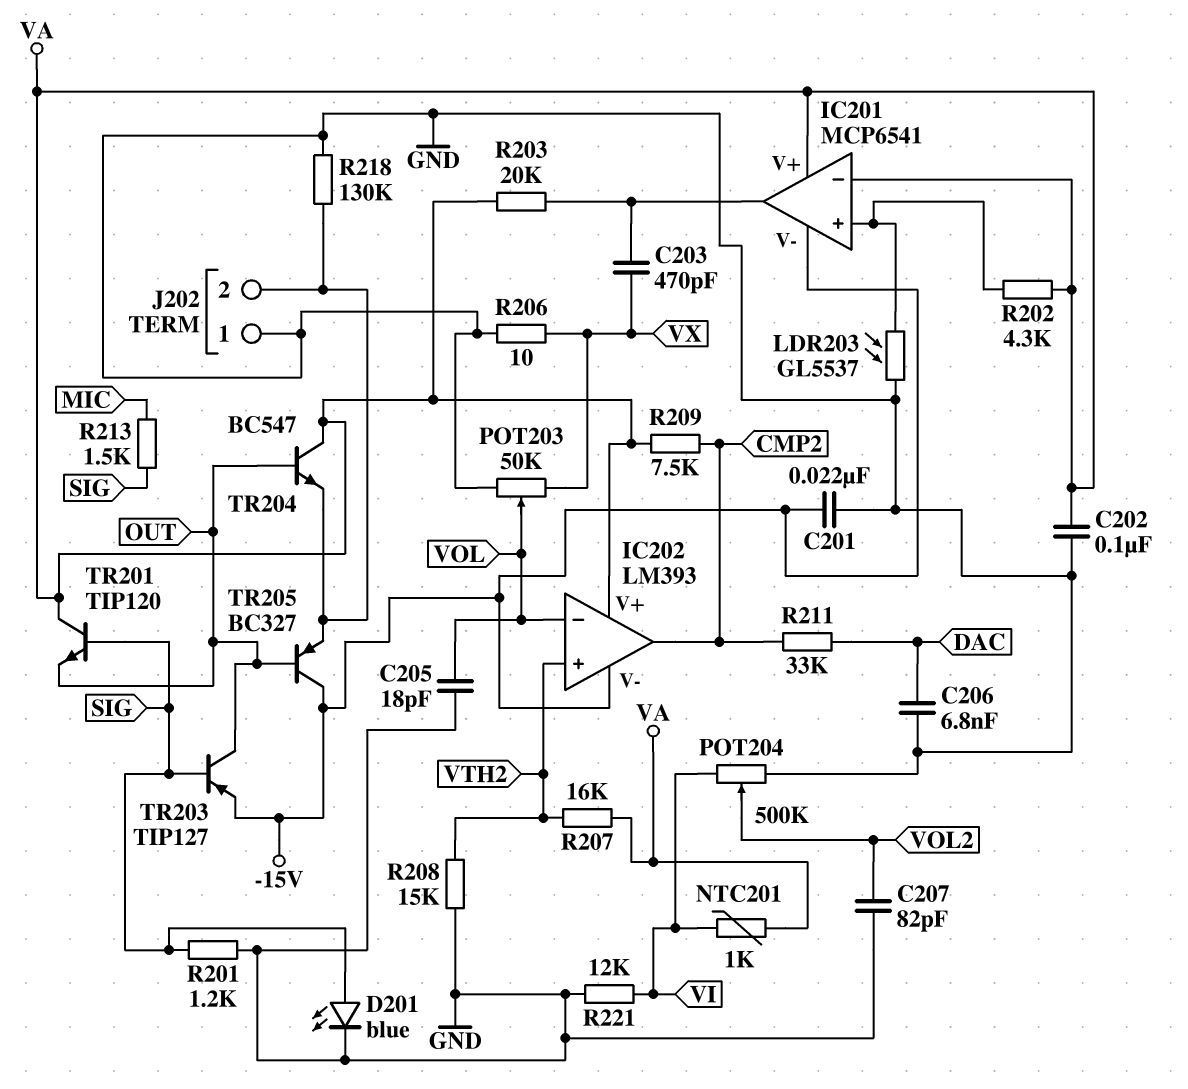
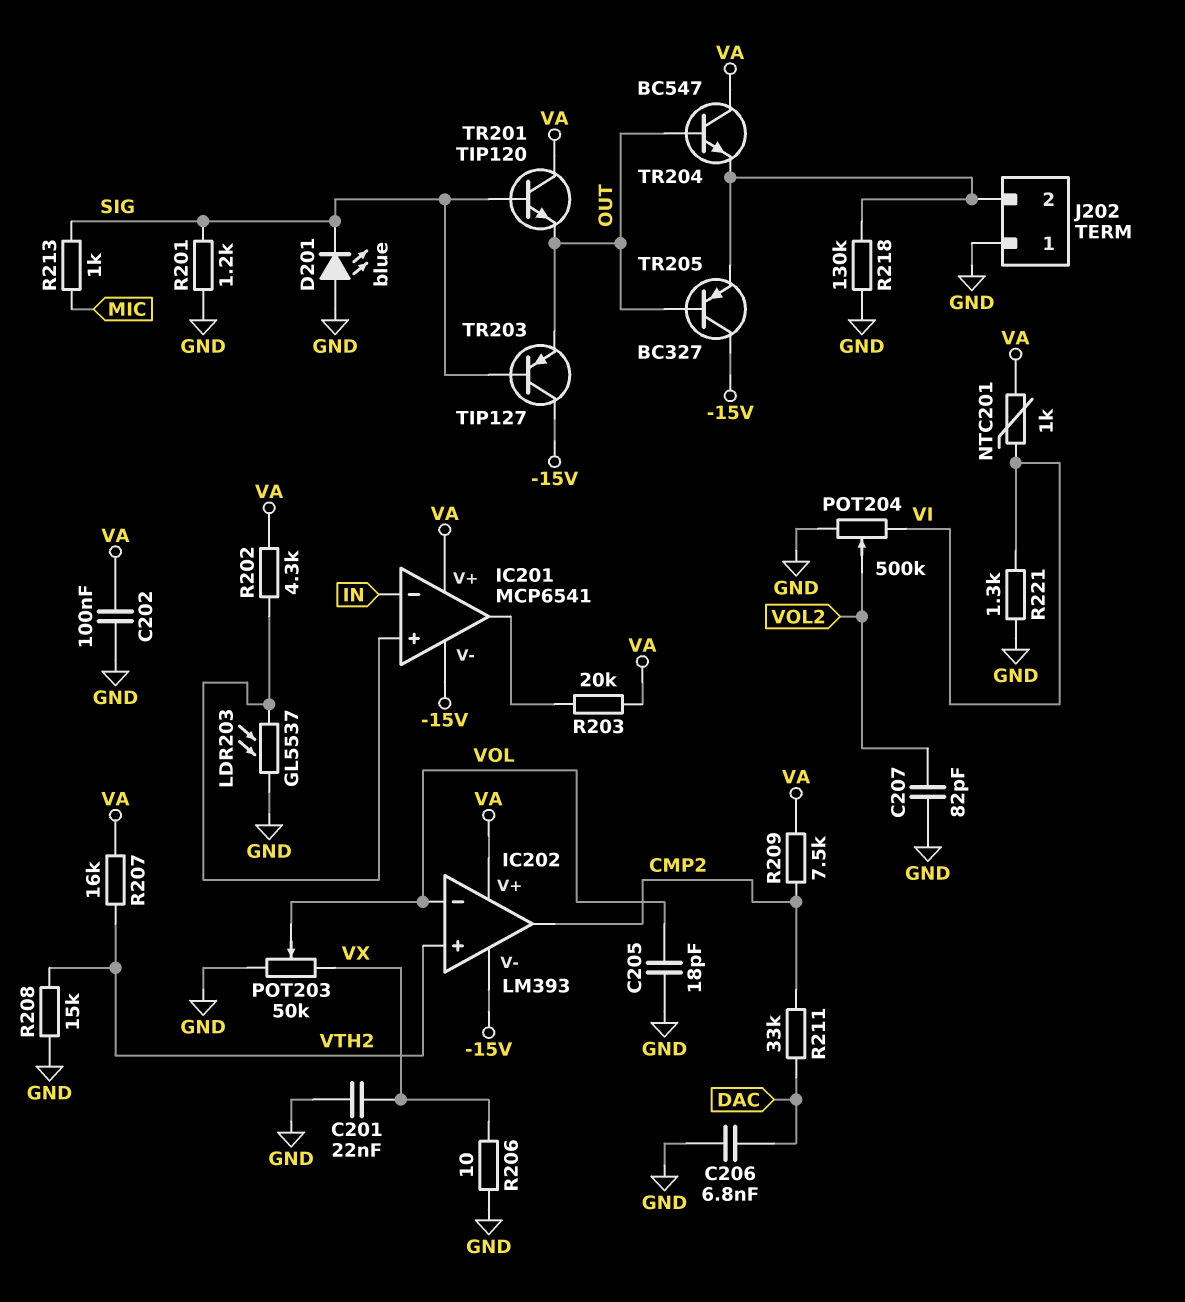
C201: 22nF (-15V, GND) -> 22nF (GND, VX)
C203: 470pF (IC201/out, VX) -> none
D201: LED blue (A SIG, K GND) -> LED blue (A GND, K SIG)
IC201 pin in-: VA -> IN
R213: 1.5k (MIC, SIG) -> 1k (MIC, SIG)
R221: 12k (GND, VI) -> 1.3k (GND, VI)
TR203: PNP TIP127 (B SIG, C OUT, E -15V) -> PNP TIP127 (B SIG, C -15V, E OUT)

